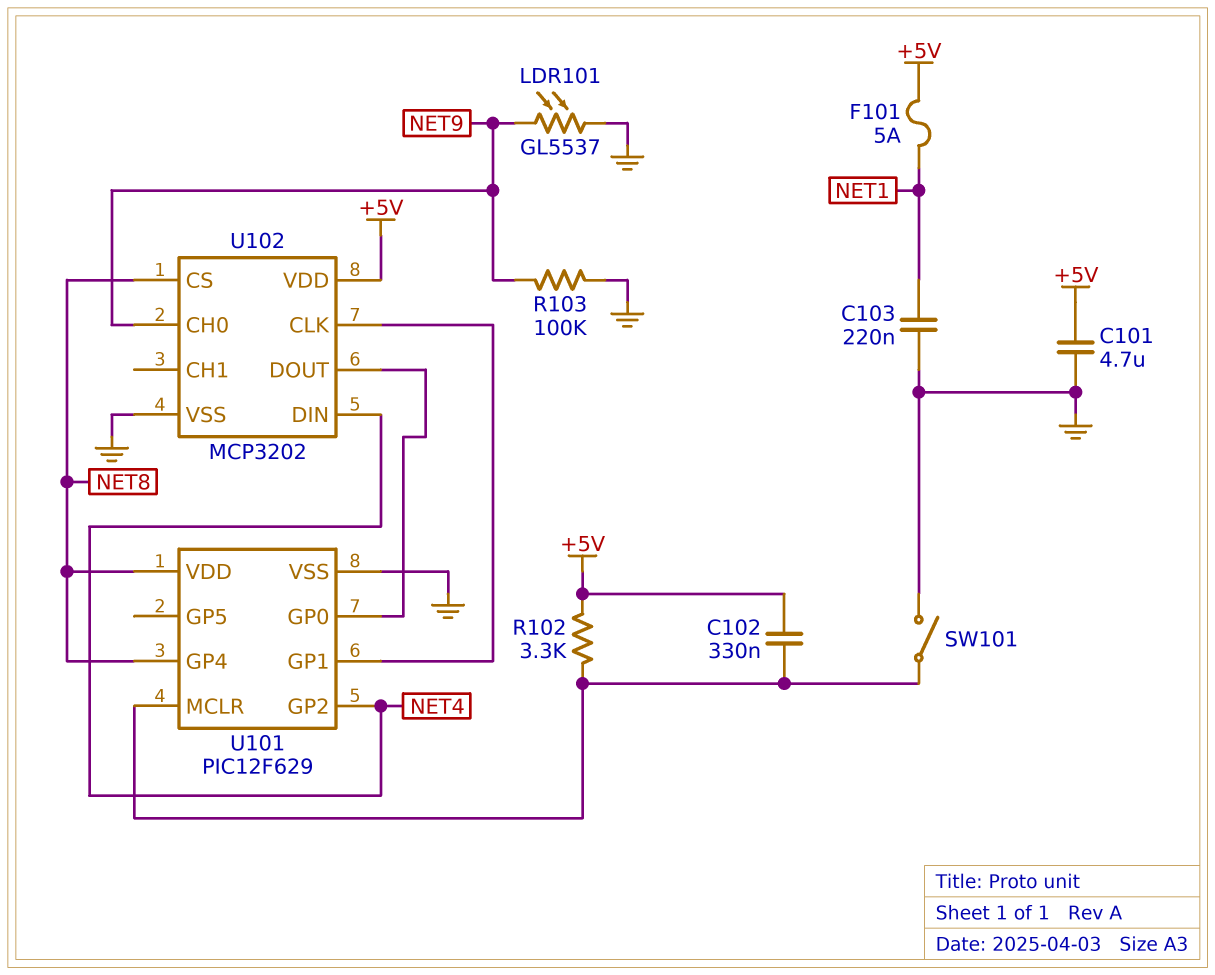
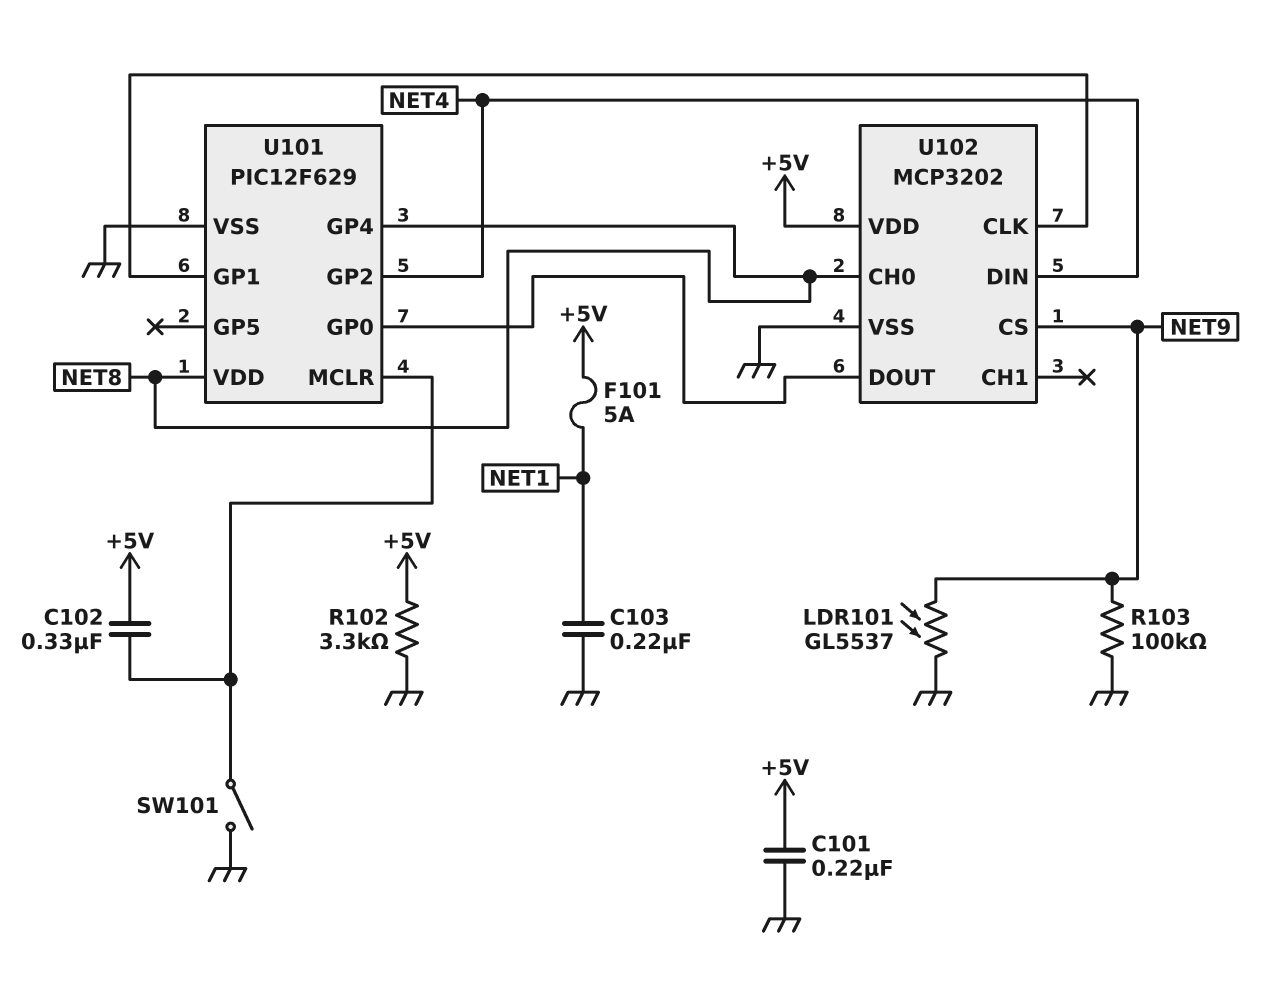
C101: 4.7uF (+5V, GND) -> 220nF (+5V, GND)
R102: 3.3k (+5V, U101/MCLR) -> 3.3k (+5V, GND)
U102 pin CH0: NET9 -> NET8
U102 pin CS: NET8 -> NET9

